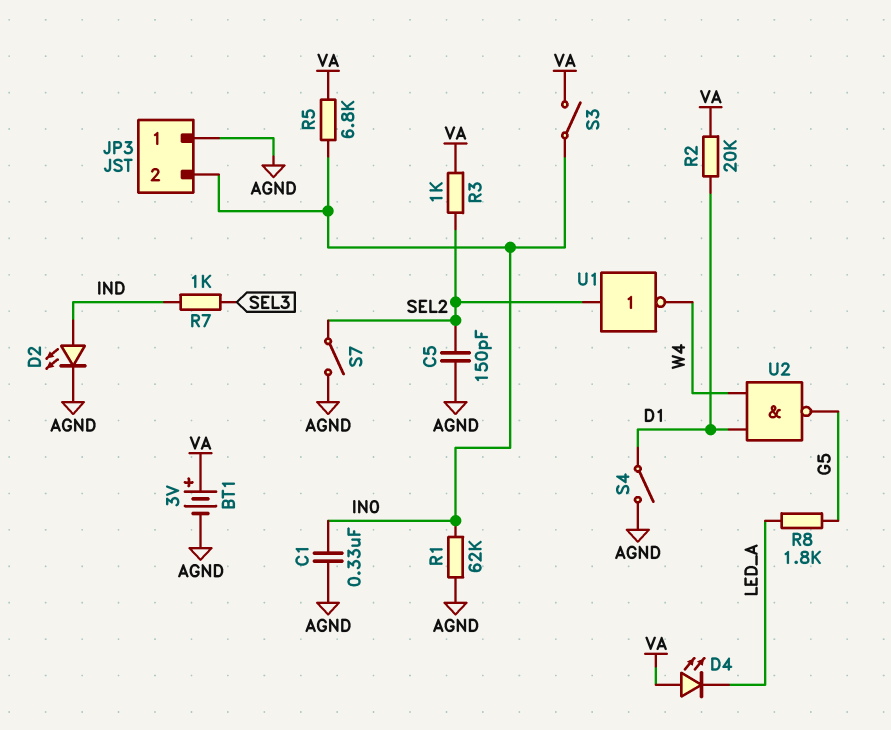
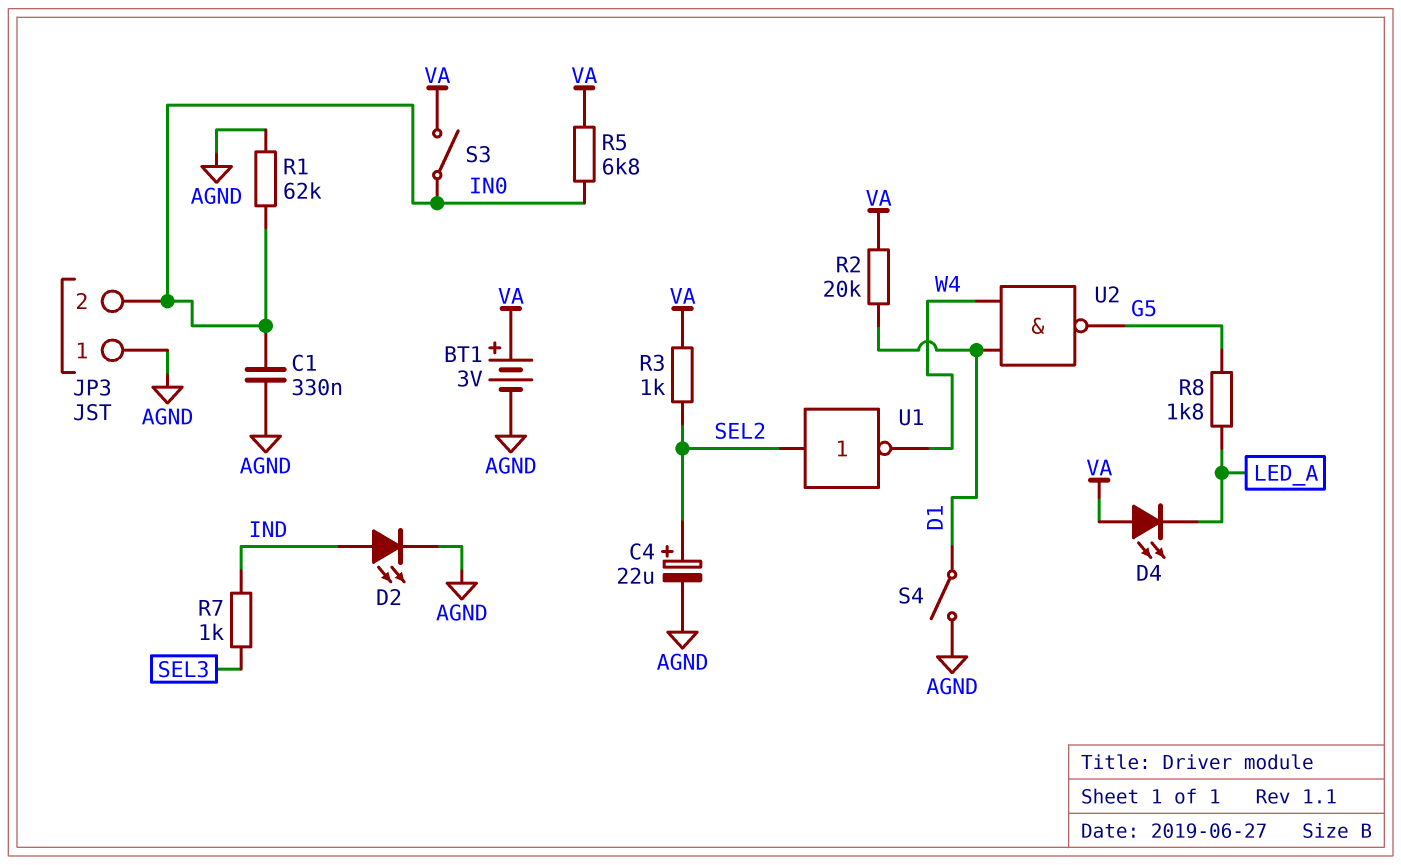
C4: none -> 22uF (plus SEL2, minus AGND)
C5: 150pF (AGND, SEL2) -> none
S7: switch (AGND, SEL2) -> none

